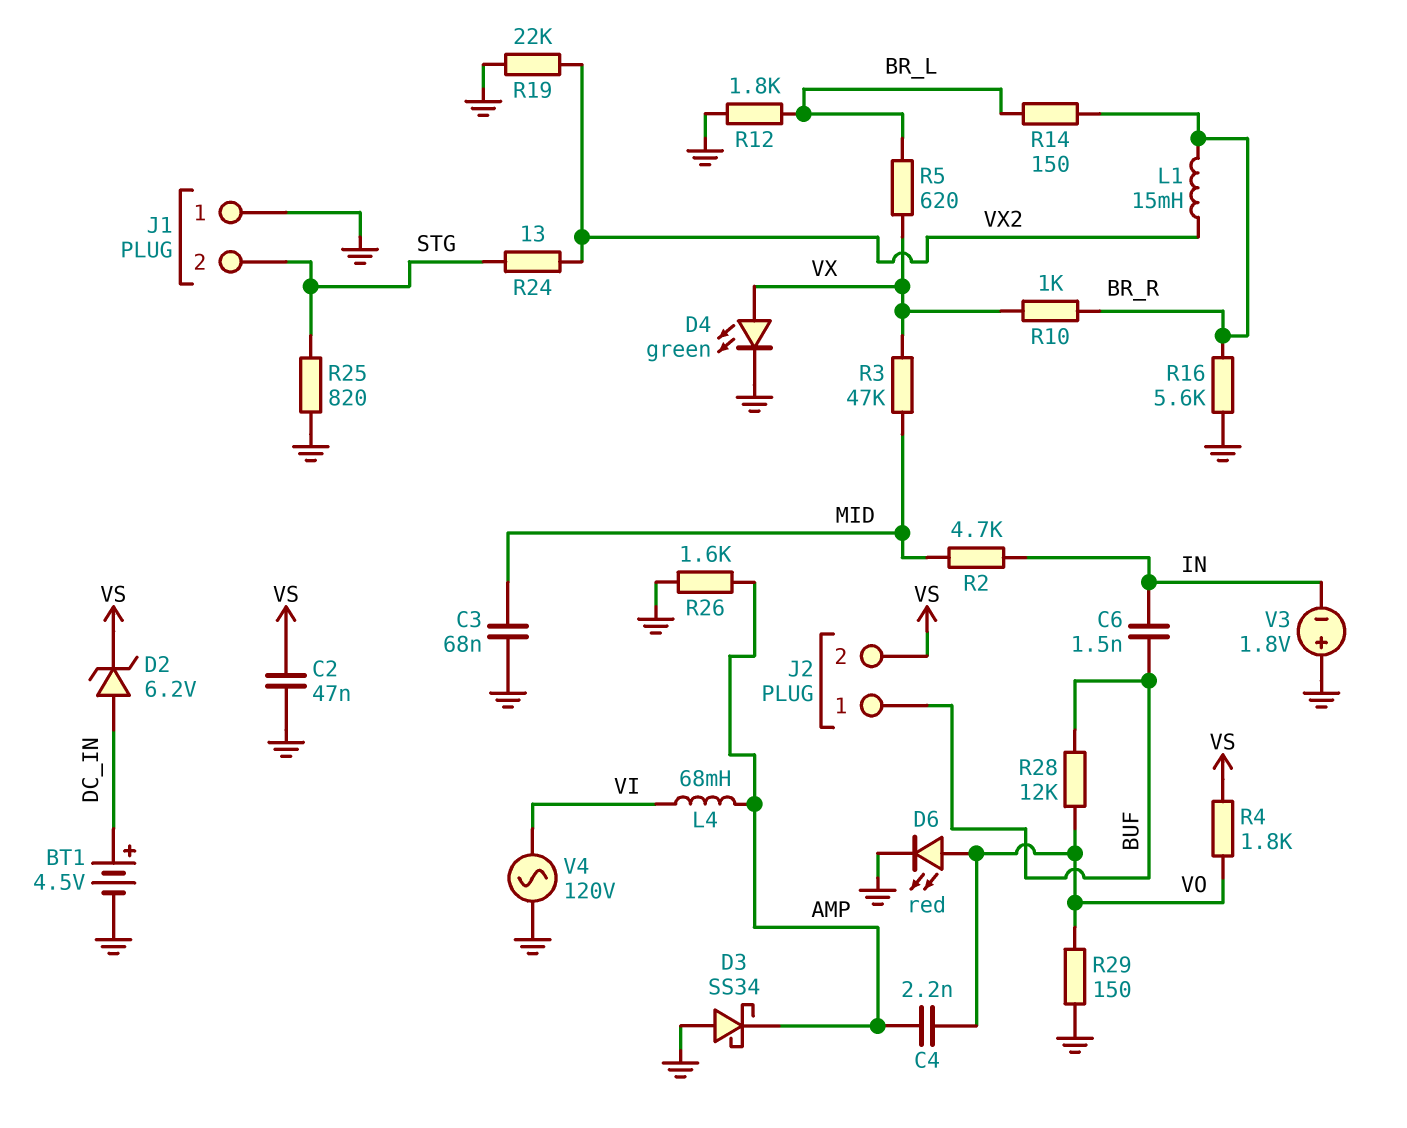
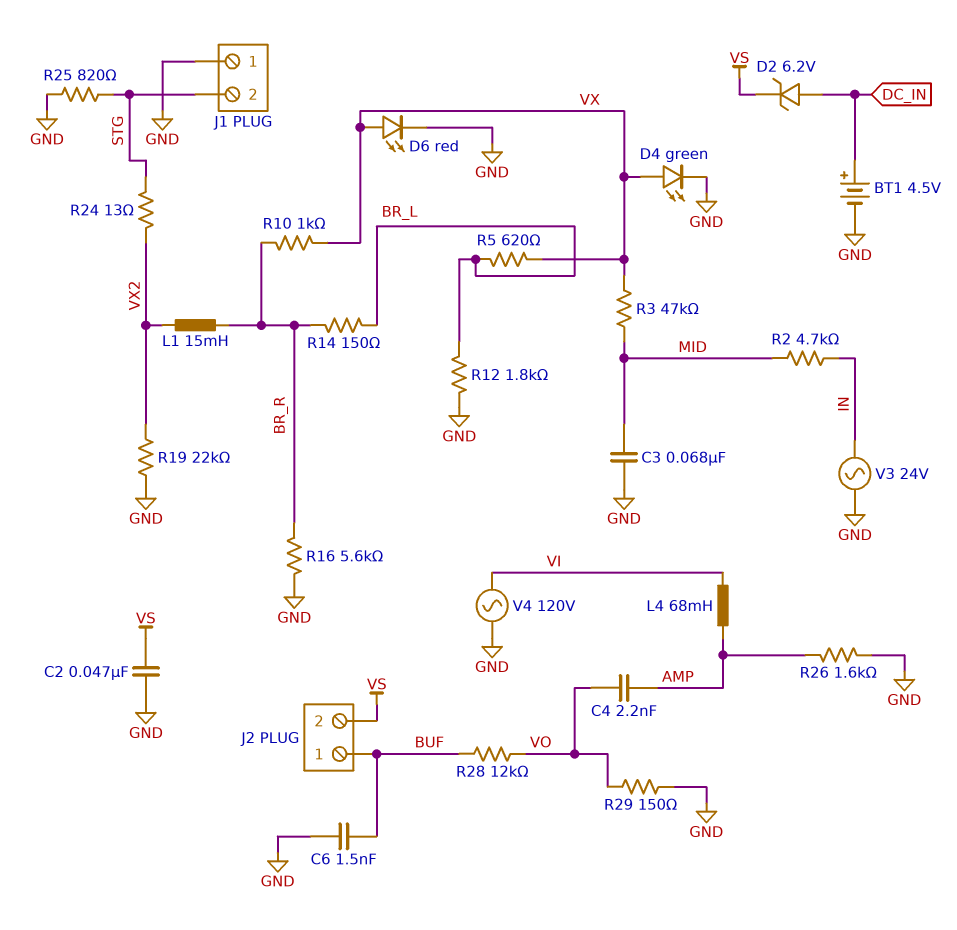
C6: 1.5nF (BUF, IN) -> 1.5nF (BUF, GND)
D3: schottky SS34 (A GND, K AMP) -> none
D6: LED red (A VO, K GND) -> LED red (A VX, K GND)
R4: 1.8k (VO, VS) -> none
V3: 1.8V (plus GND, minus IN) -> AC 24V (GND, IN)

